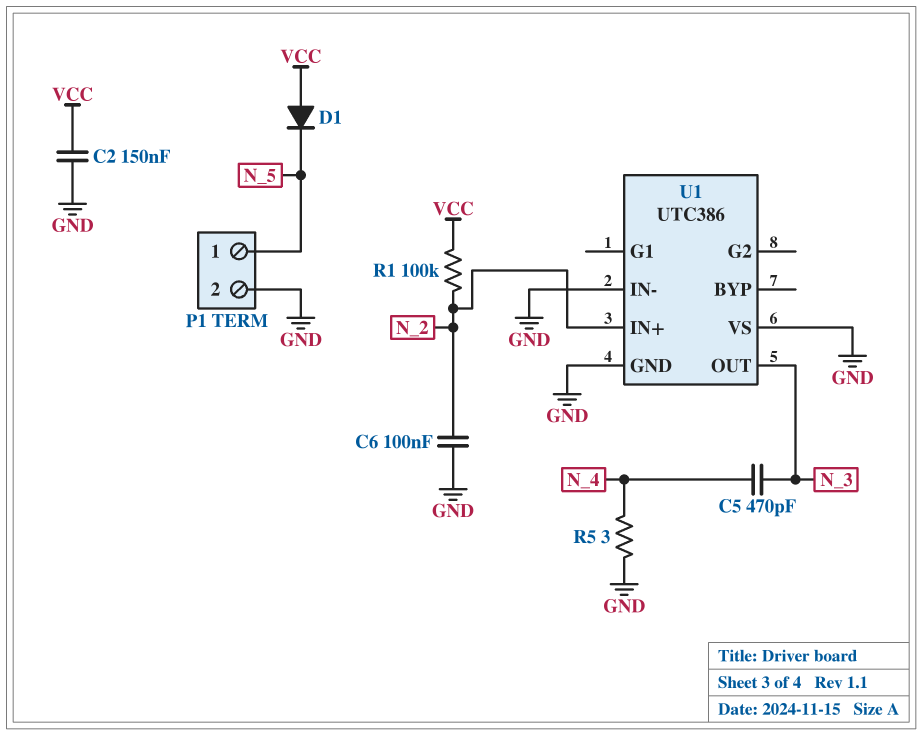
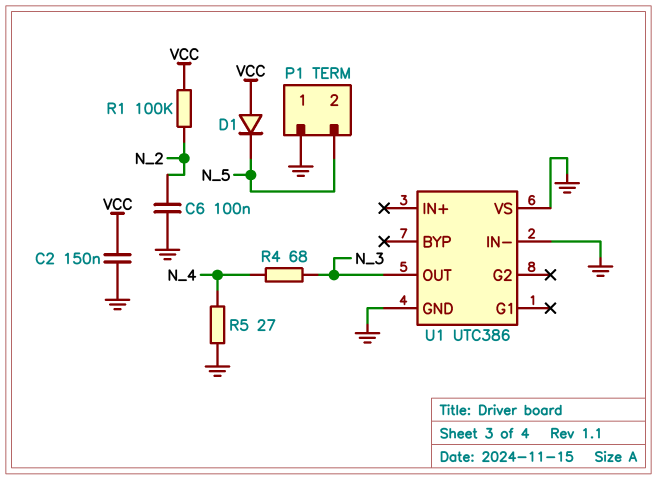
C5: 470pF (N_3, N_4) -> none
P1 pin 1: N_5 -> GND
P1 pin 2: GND -> N_5
R4: none -> 68 (N_3, N_4)
R5: 3 (GND, N_4) -> 27 (GND, N_4)
U1 pin IN+: N_2 -> none

